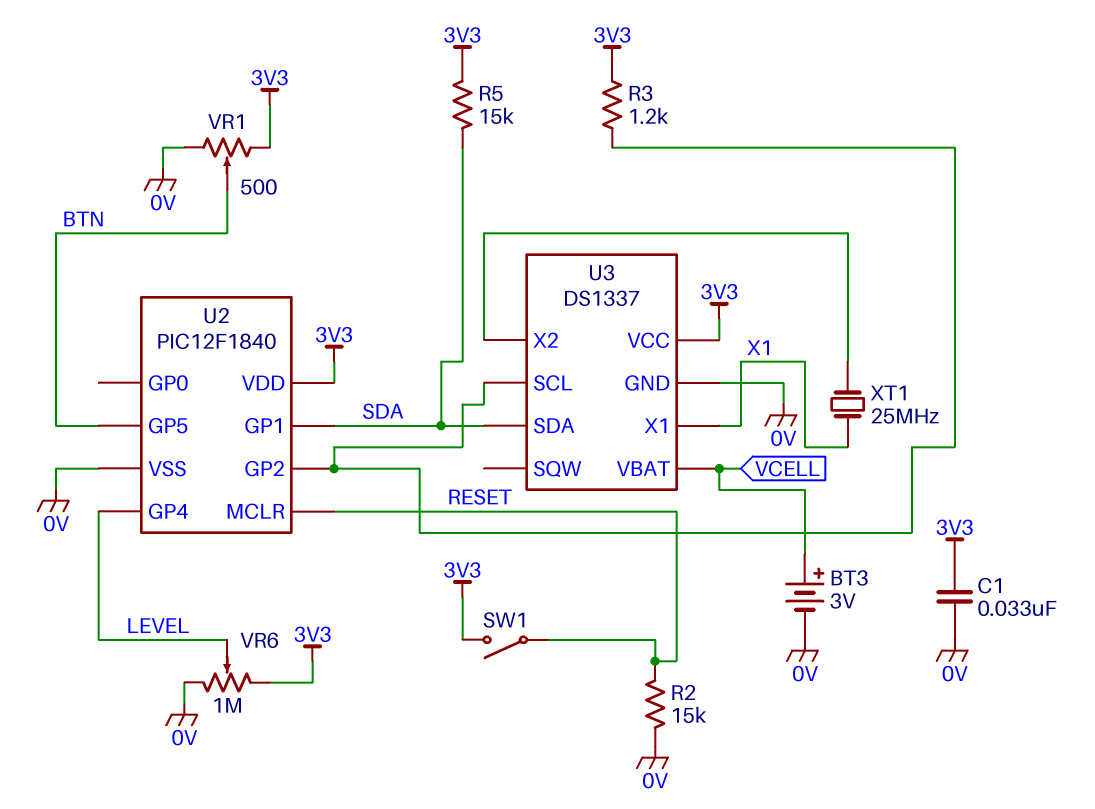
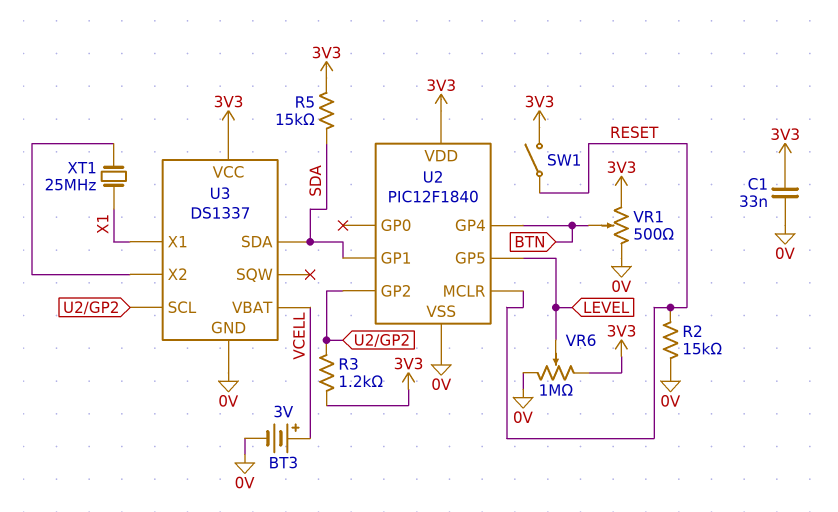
U2 pin GP4: LEVEL -> BTN
U2 pin GP5: BTN -> LEVEL

